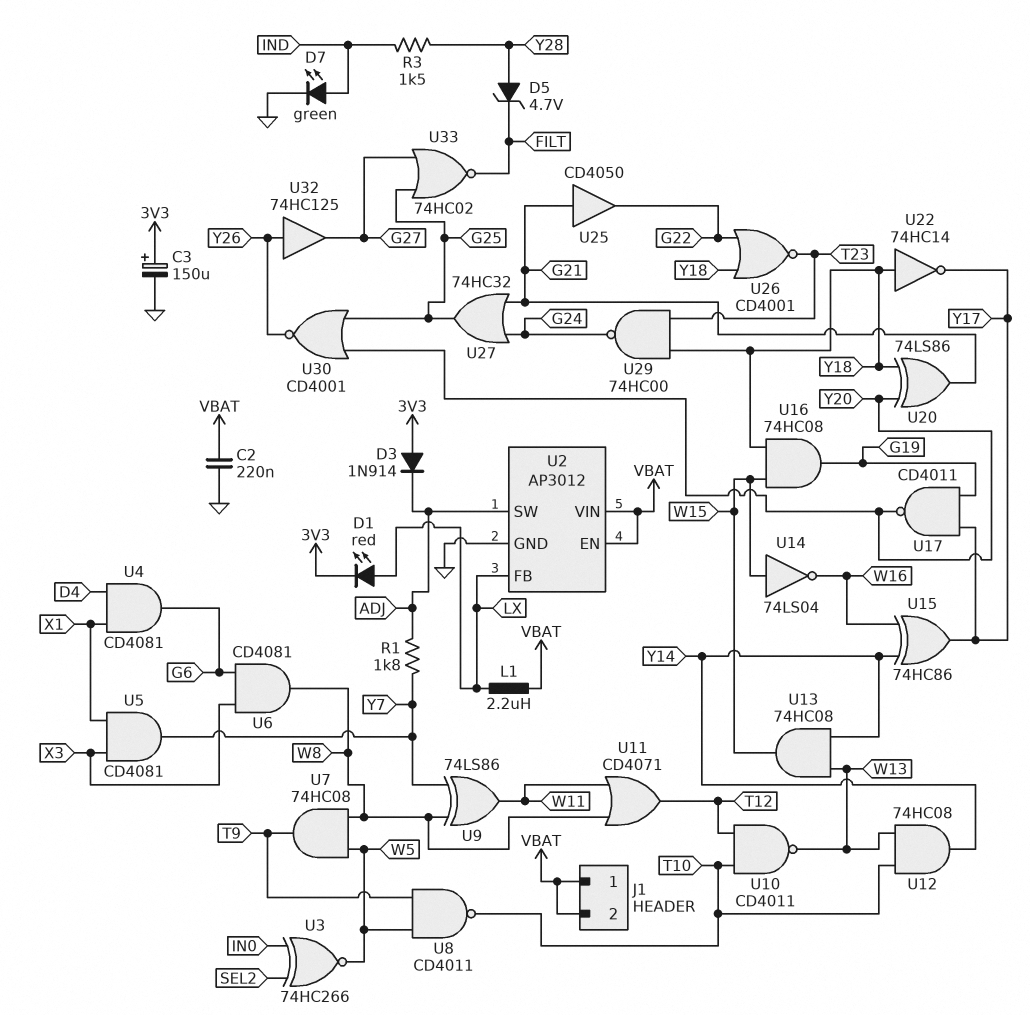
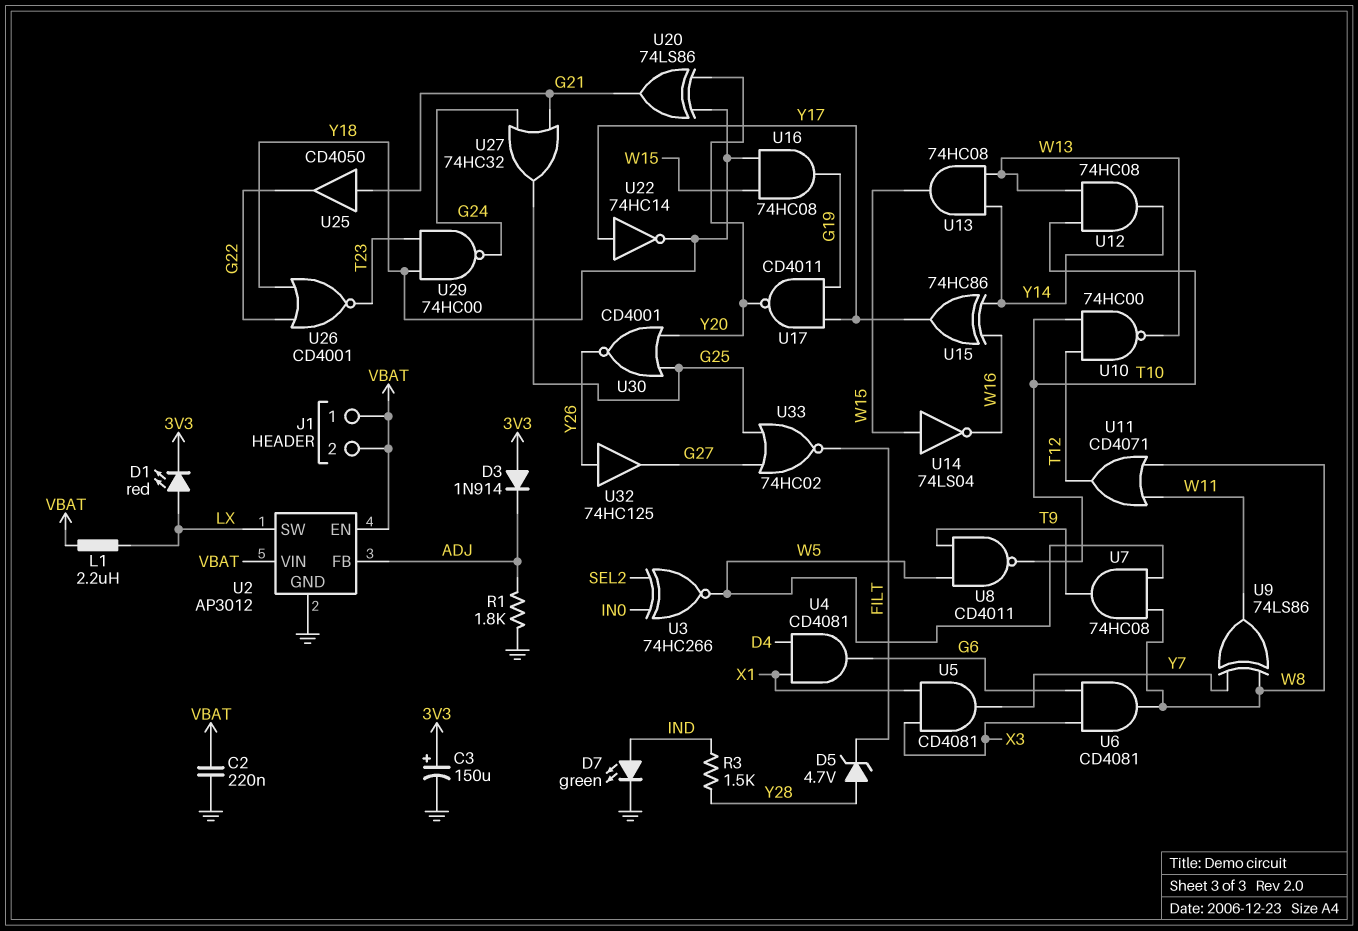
R1: 1.8k (ADJ, Y7) -> 1.8k (ADJ, GND)
U2 pin FB: LX -> ADJ
U2 pin SW: ADJ -> LX
U10: NAND CD4011 (in T10, in T12, out W13) -> NAND 74HC00 (in T10, in T12, out W13)
U22: NOT 74HC14 (in Y18, out Y17) -> NOT 74HC14 (in Y17, out Y18)

